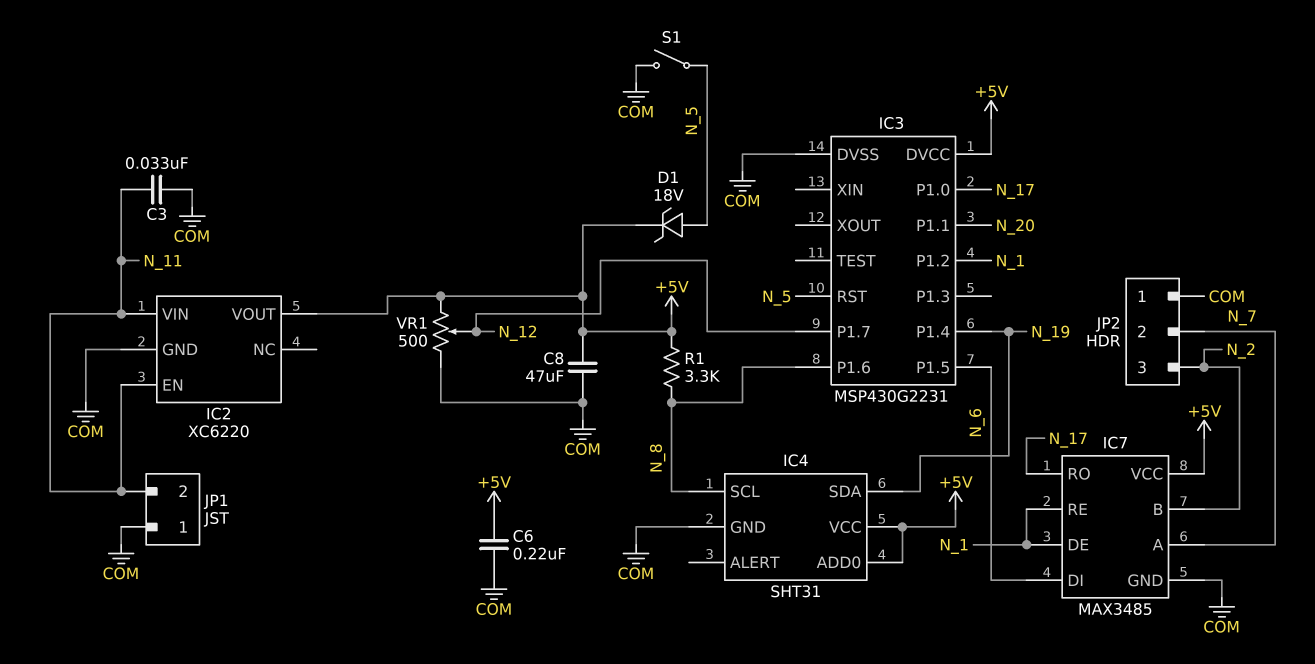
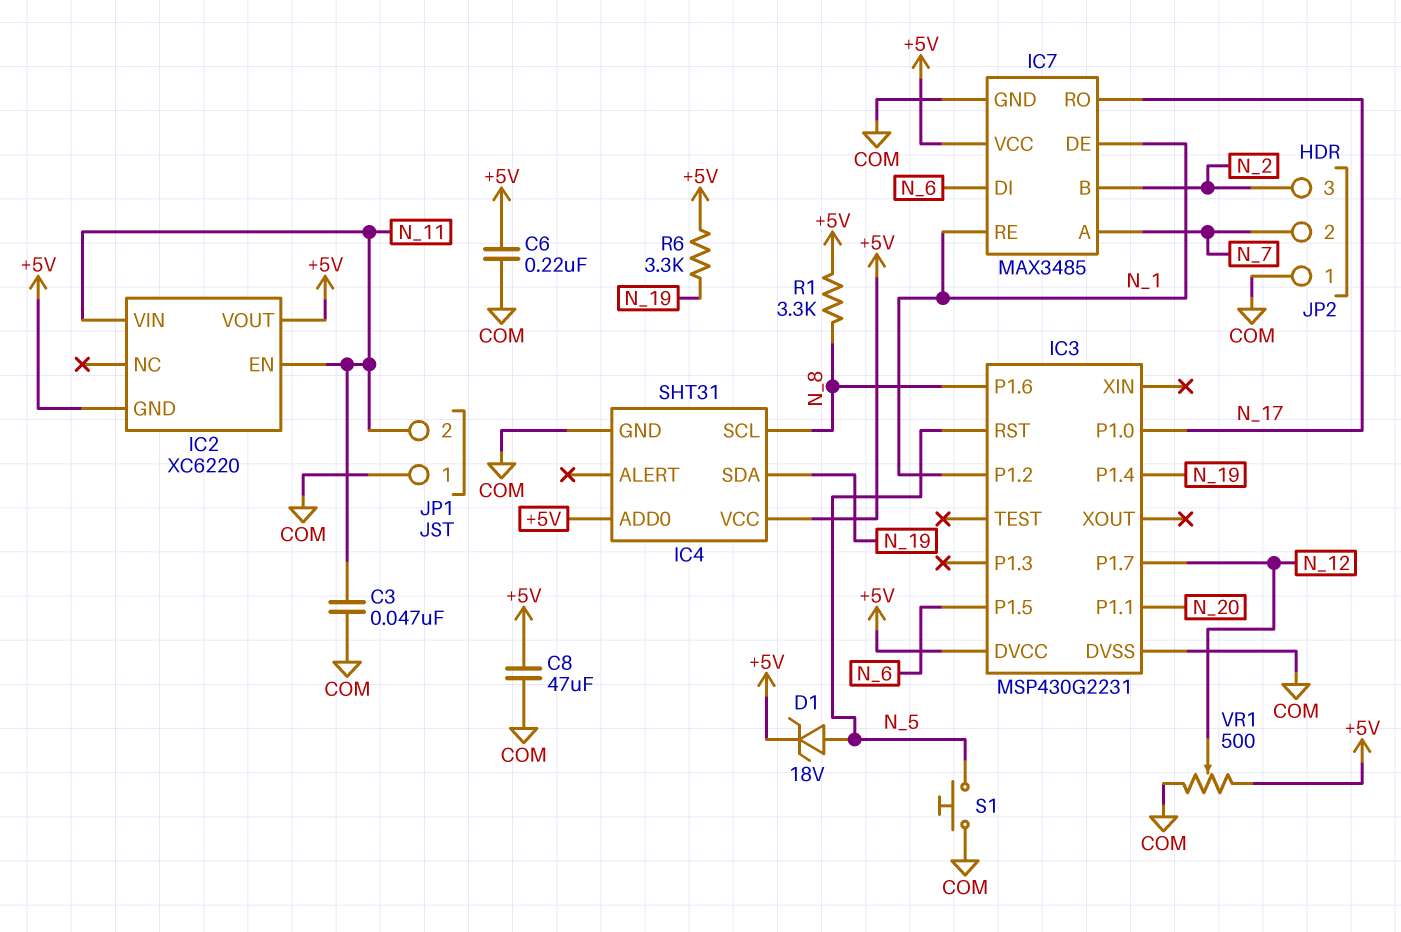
C3: 33nF (COM, N_11) -> 47nF (COM, N_11)
IC2 pin GND: COM -> +5V
R6: none -> 3.3k (+5V, N_19)
S1: switch (COM, N_5) -> button (COM, N_5)

